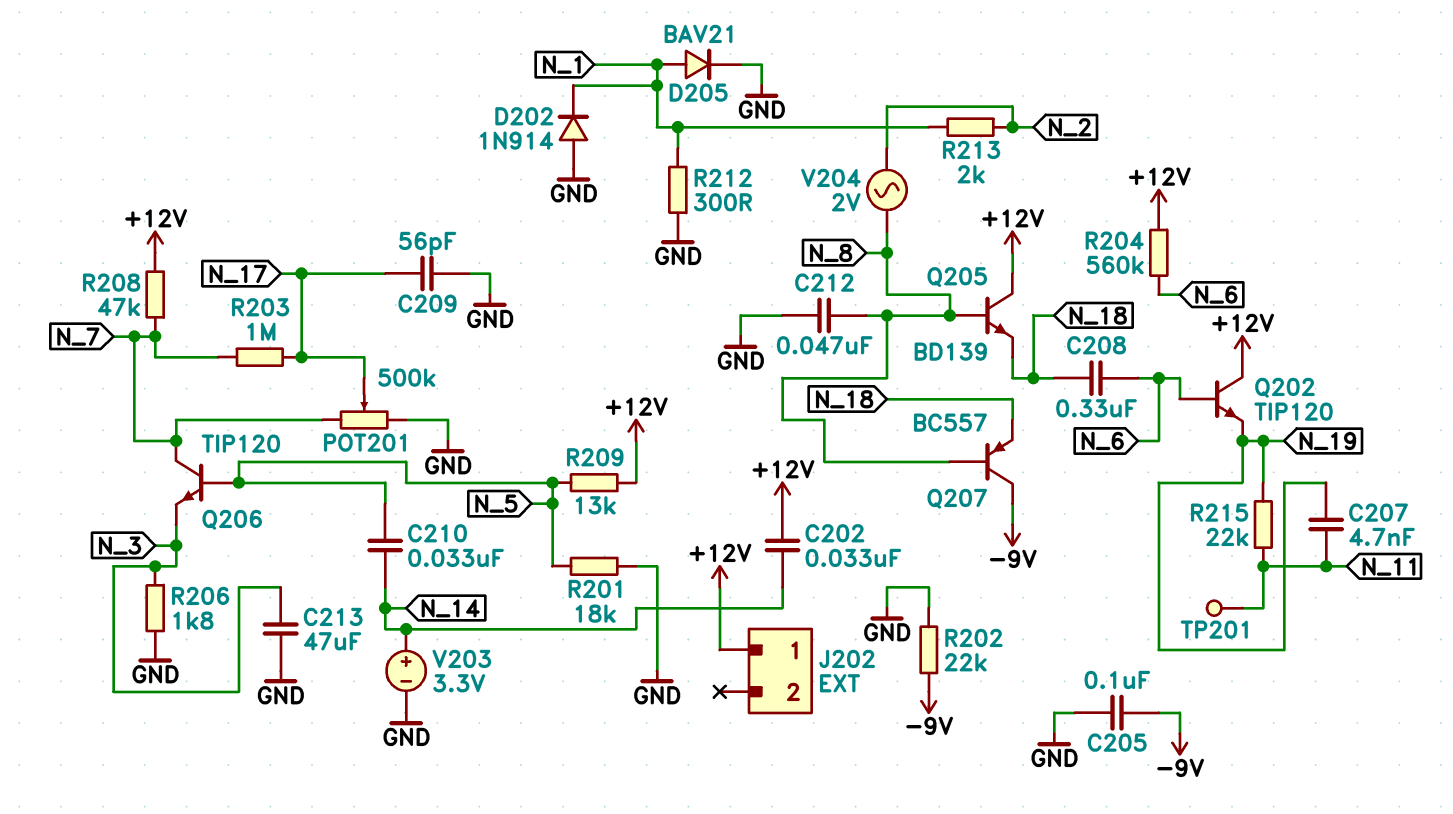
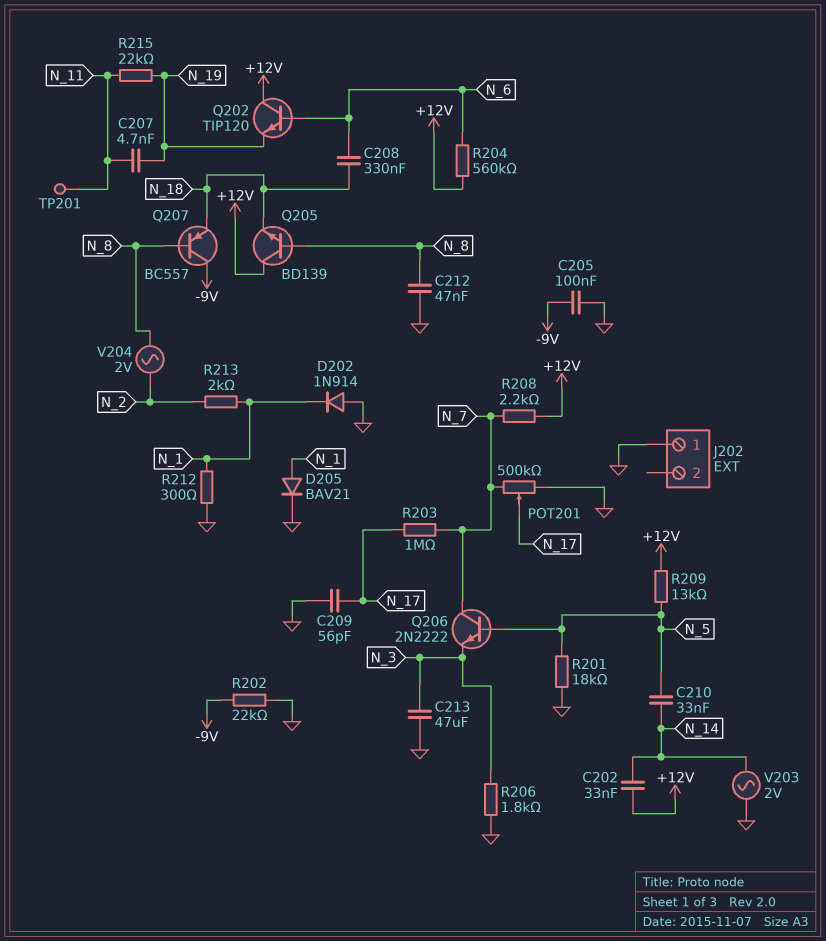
J202 pin 1: +12V -> GND
Q206: NPN TIP120 (B N_5, C N_7, E N_3) -> NPN 2N2222 (B N_5, C N_7, E N_3)
R208: 47k (+12V, N_7) -> 2.2k (+12V, N_7)
V203: 3.3V (plus N_14, minus GND) -> AC 2V (GND, N_14)

